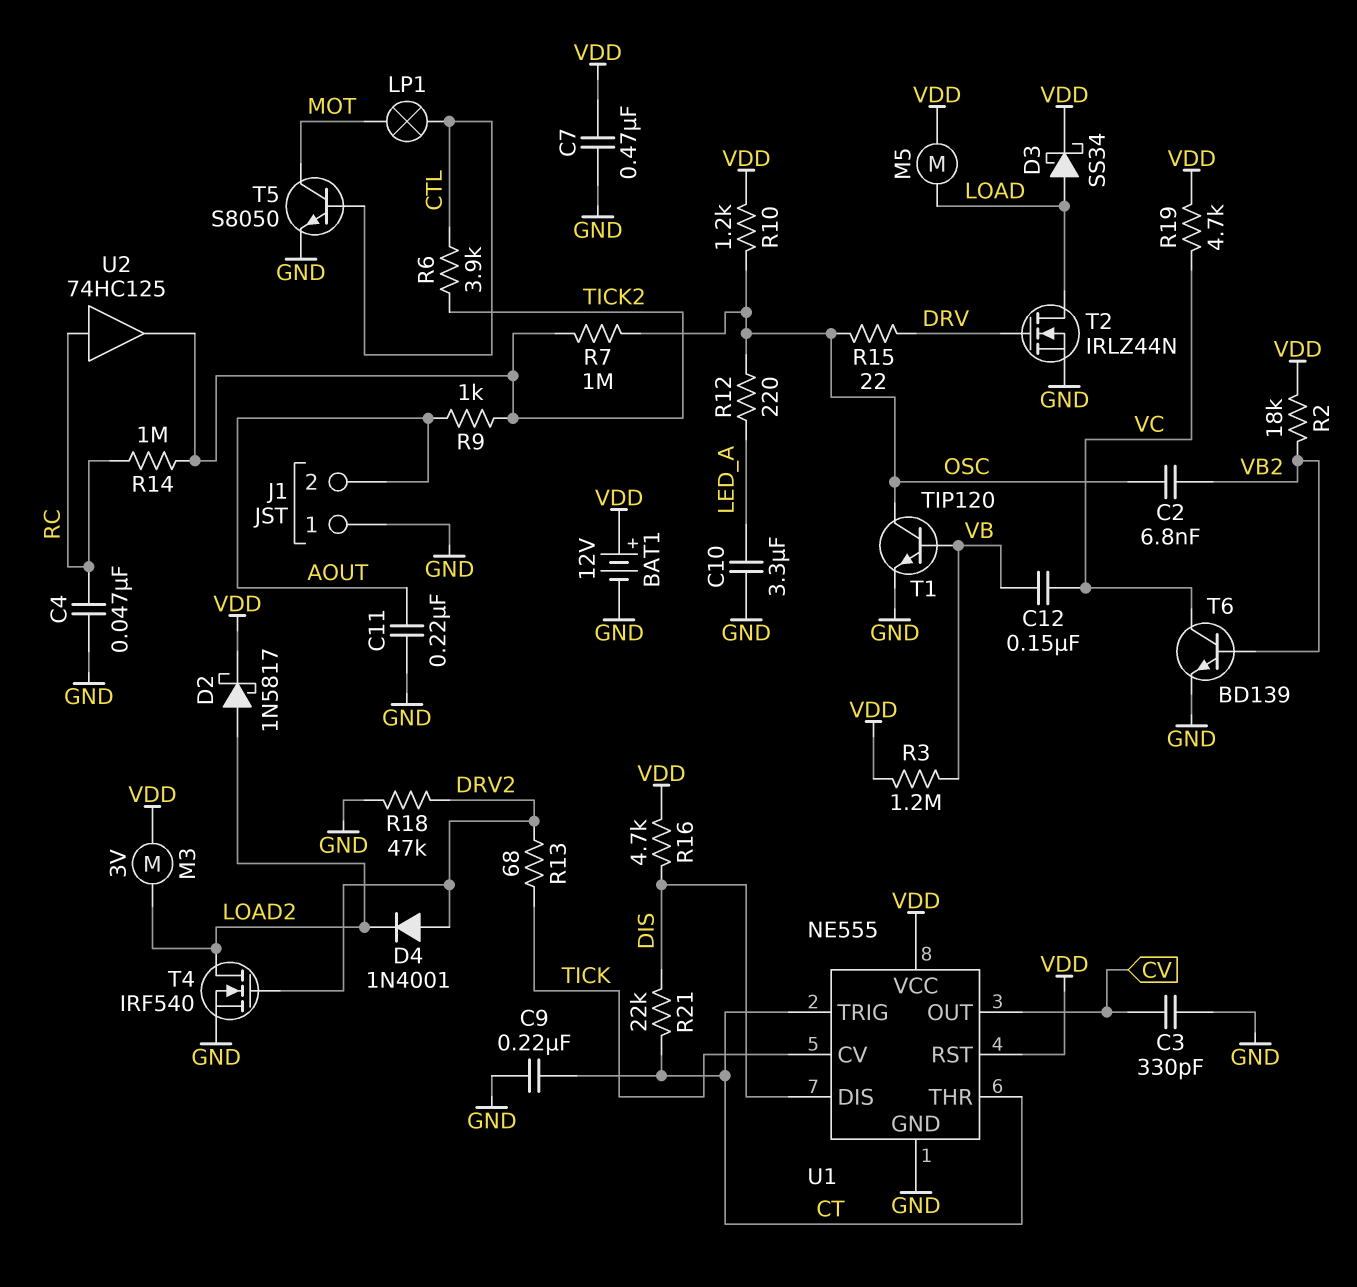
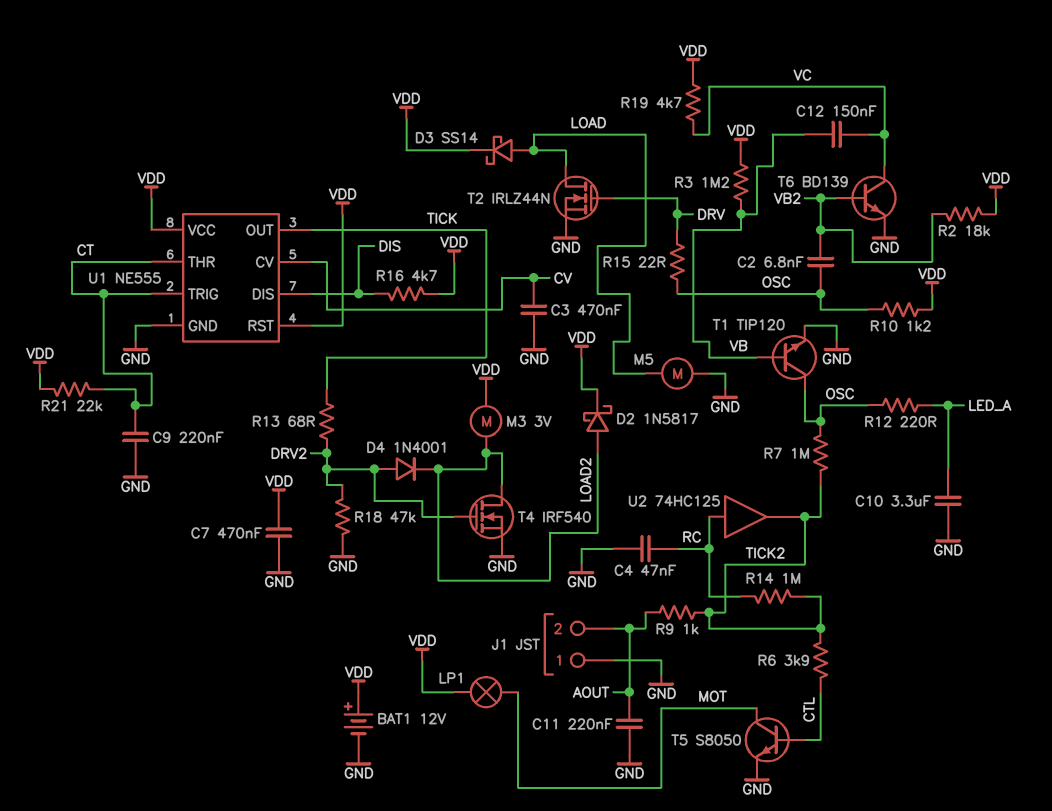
C3: 330pF (CV, GND) -> 470nF (CV, GND)
D3: schottky SS34 (A LOAD, K VDD) -> schottky SS14 (A LOAD, K VDD)
LP1: lamp (CTL, MOT) -> lamp (MOT, VDD)
M5: motor (LOAD, VDD) -> motor (GND, LOAD)
R21: 22k (CT, DIS) -> 22k (CT, VDD)
U1 pin CV: TICK -> CV
U1 pin OUT: CV -> TICK

